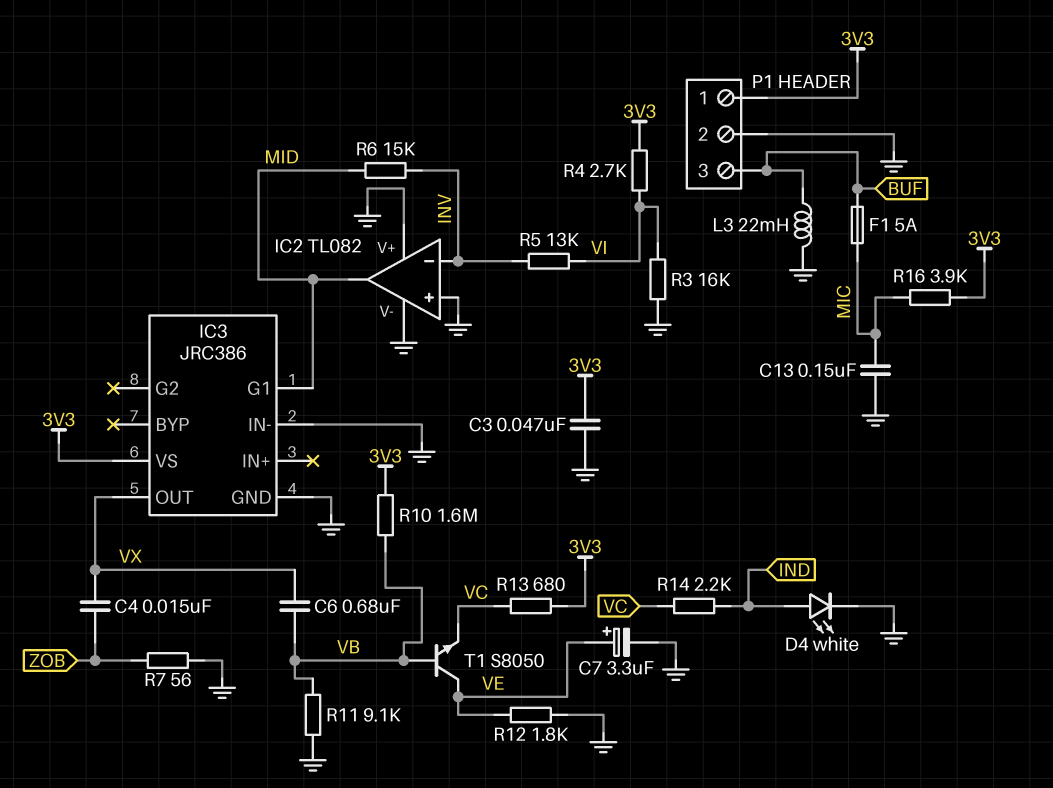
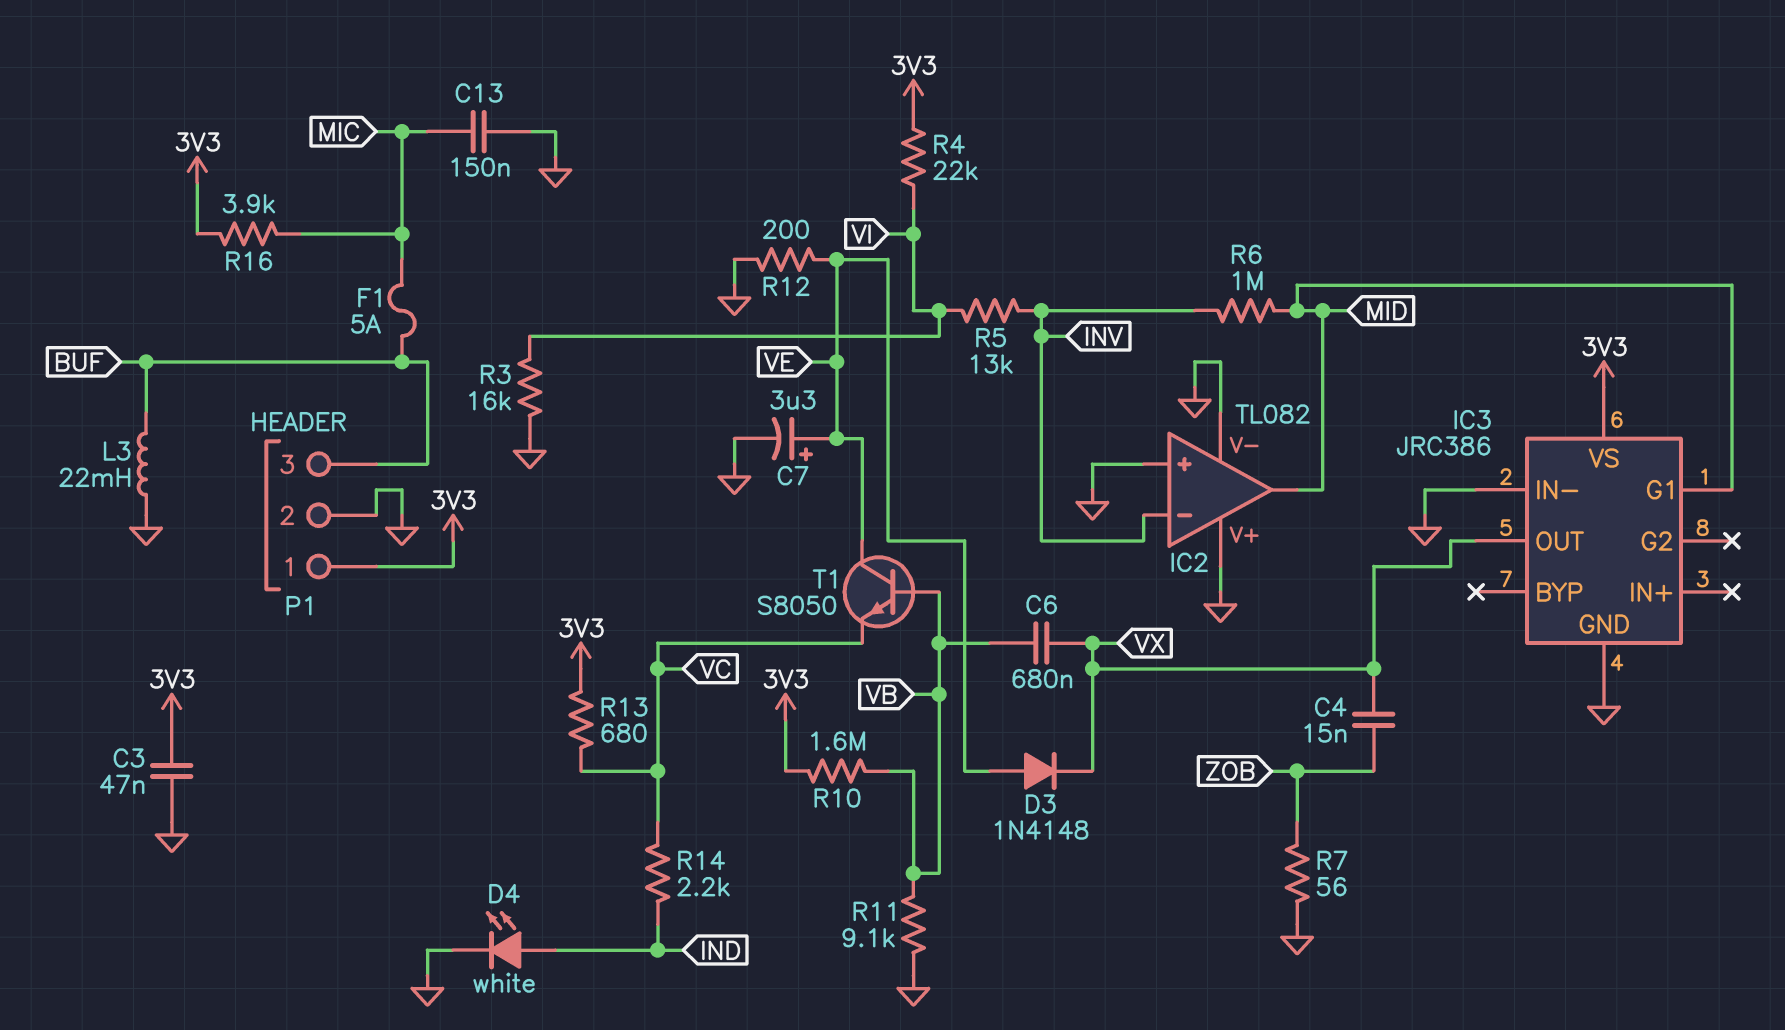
D3: none -> diode 1N4148 (A VE, K VX)
R4: 2.7k (3V3, VI) -> 22k (3V3, VI)
R6: 15k (INV, MID) -> 1M (INV, MID)
R12: 1.8k (GND, VE) -> 200 (GND, VE)

